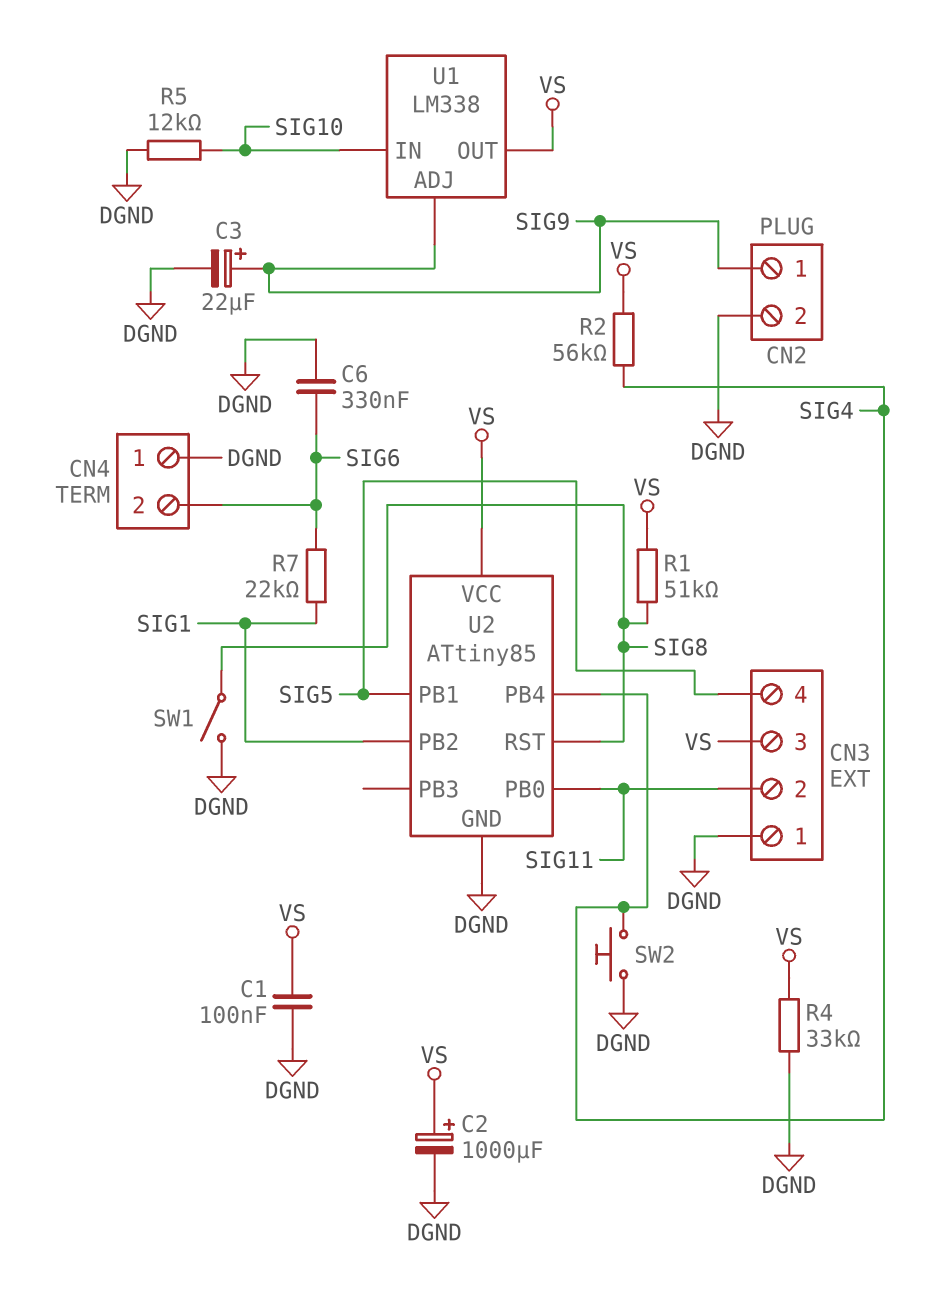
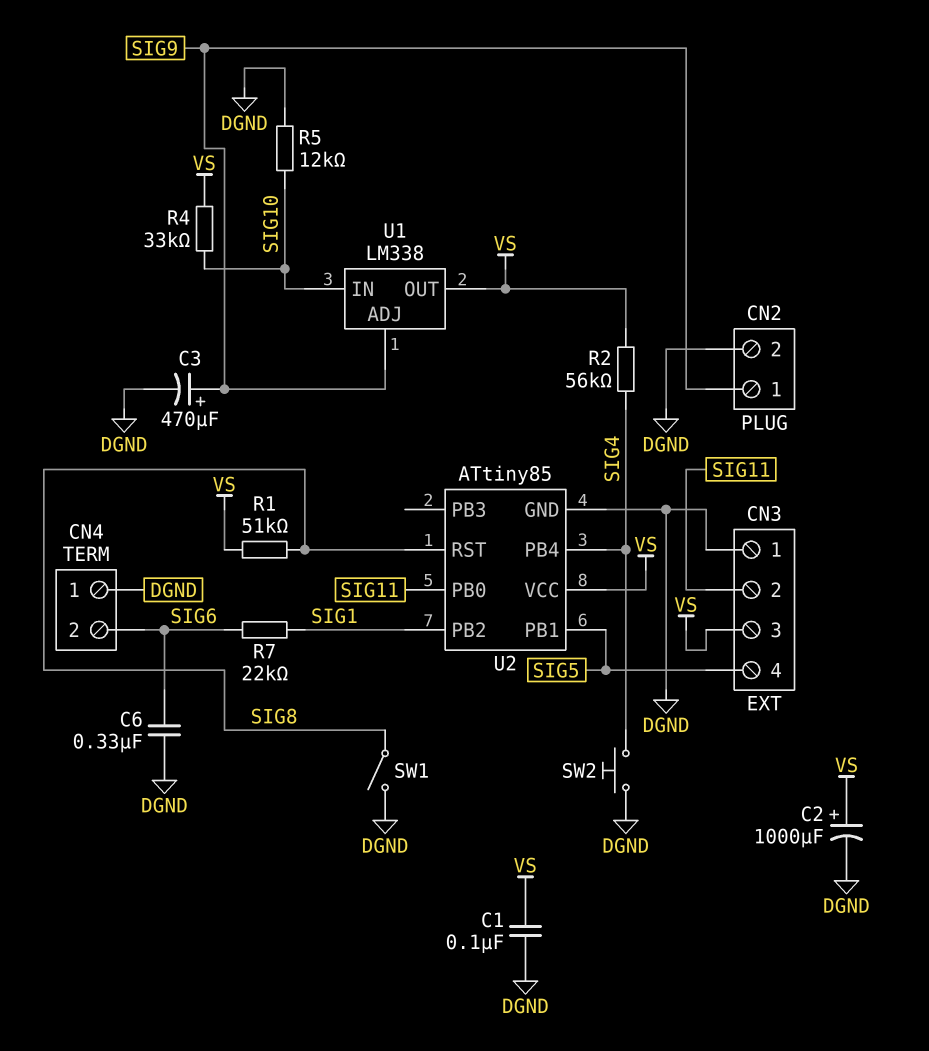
C3: 22uF (plus SIG9, minus DGND) -> 470uF (plus SIG9, minus DGND)
R4: 33k (DGND, VS) -> 33k (SIG10, VS)

